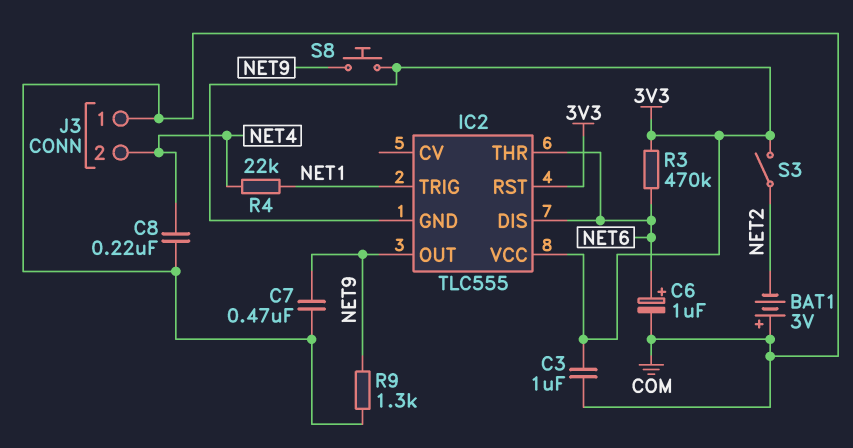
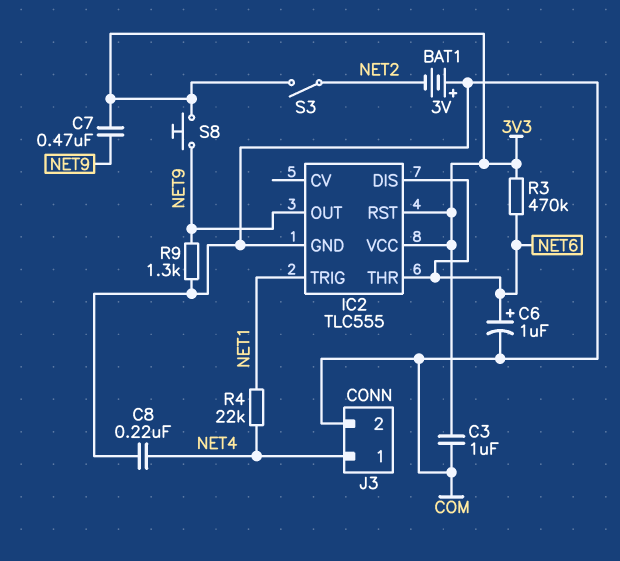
C7: 470nF (COM, NET9) -> 470nF (3V3, NET9)
IC2 pin GND: 3V3 -> COM
J3 pin 1: COM -> NET4
J3 pin 2: NET4 -> COM

